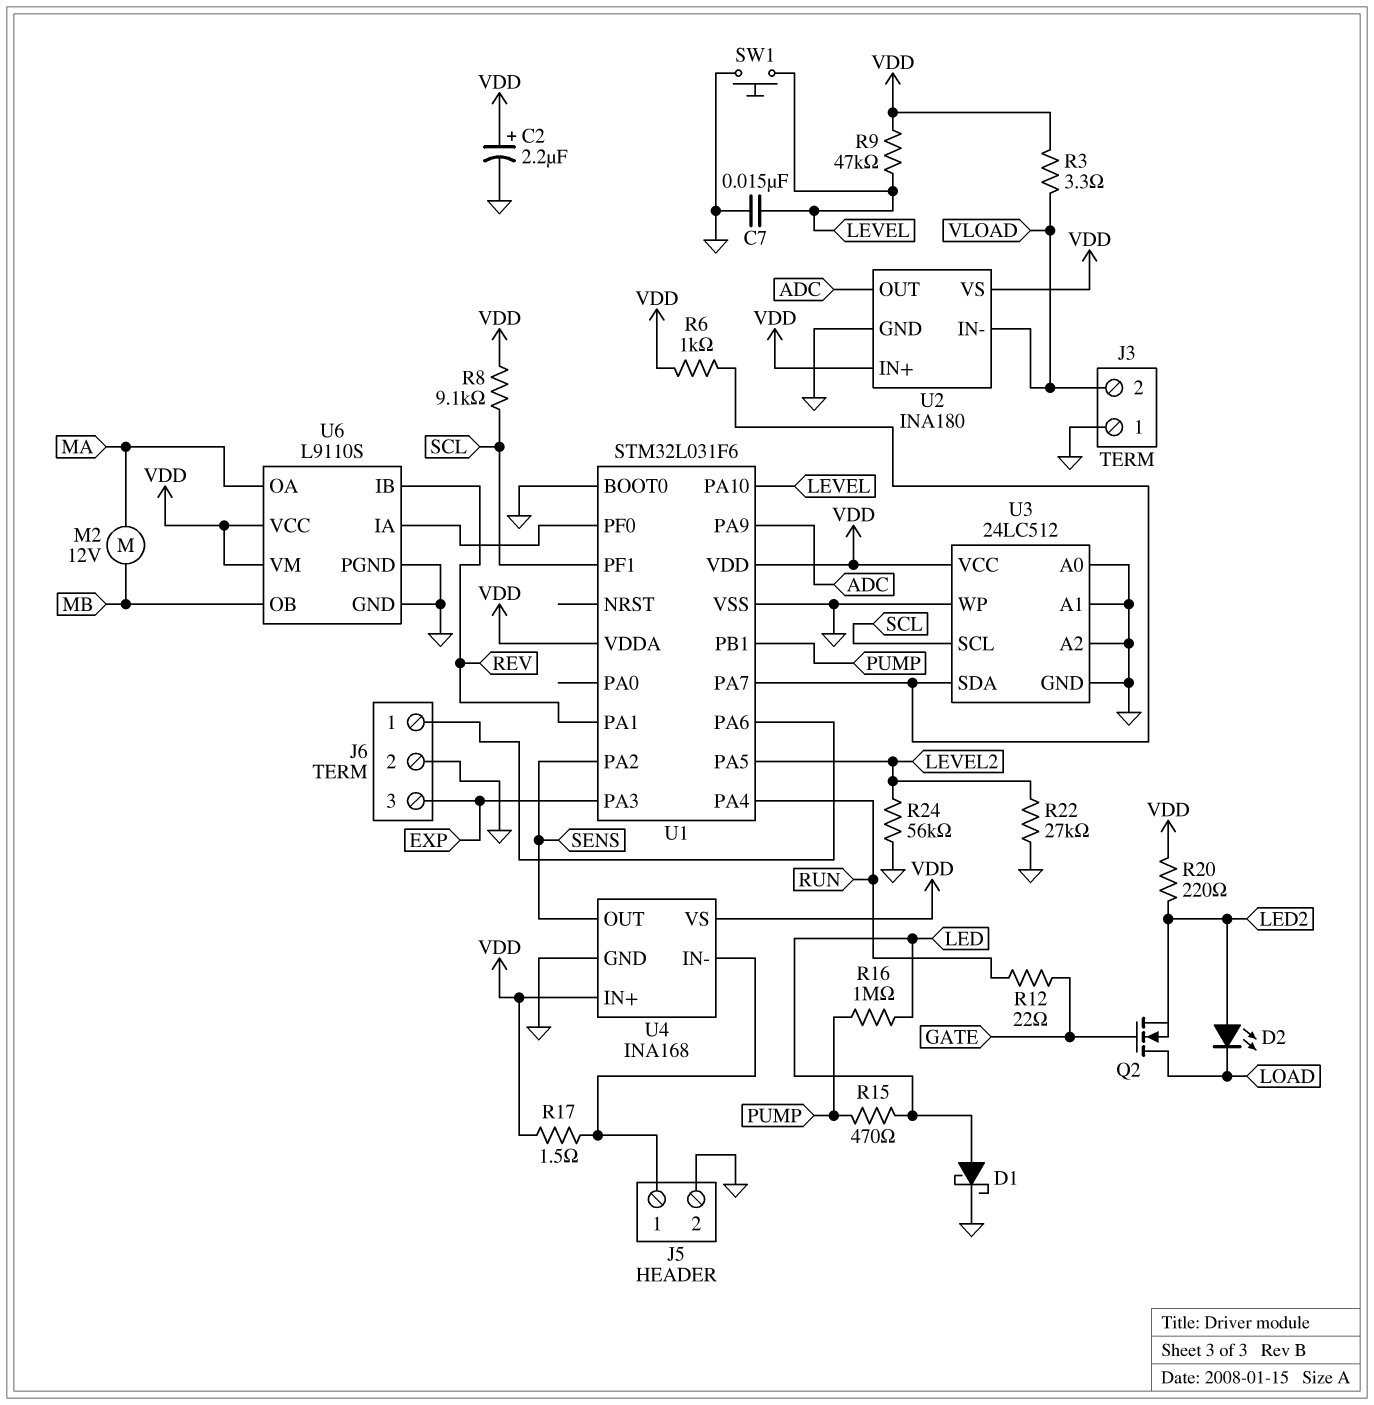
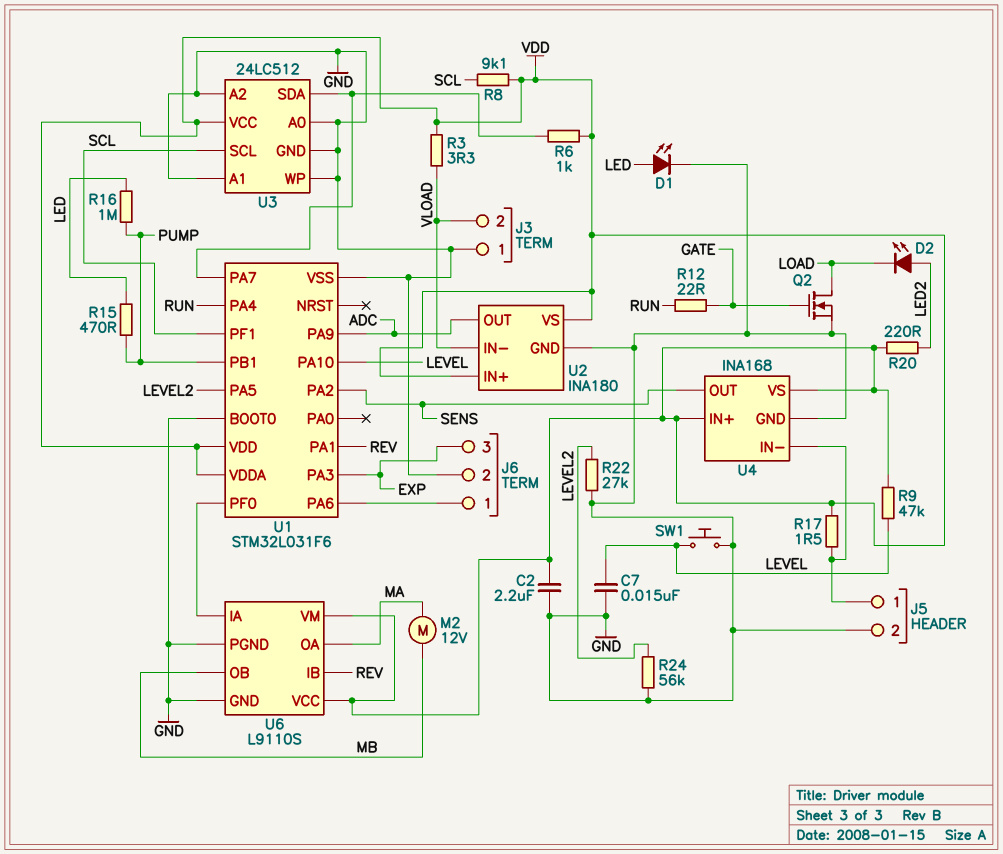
C2: 2.2uF (plus VDD, minus GND) -> 2.2uF (GND, VDD)
D1: schottky (A LED, K GND) -> LED (A LED, K GND)
Q2: NMOS (G GATE, D LOAD, S LED2) -> NMOS (G GATE, D LOAD, S GND)

